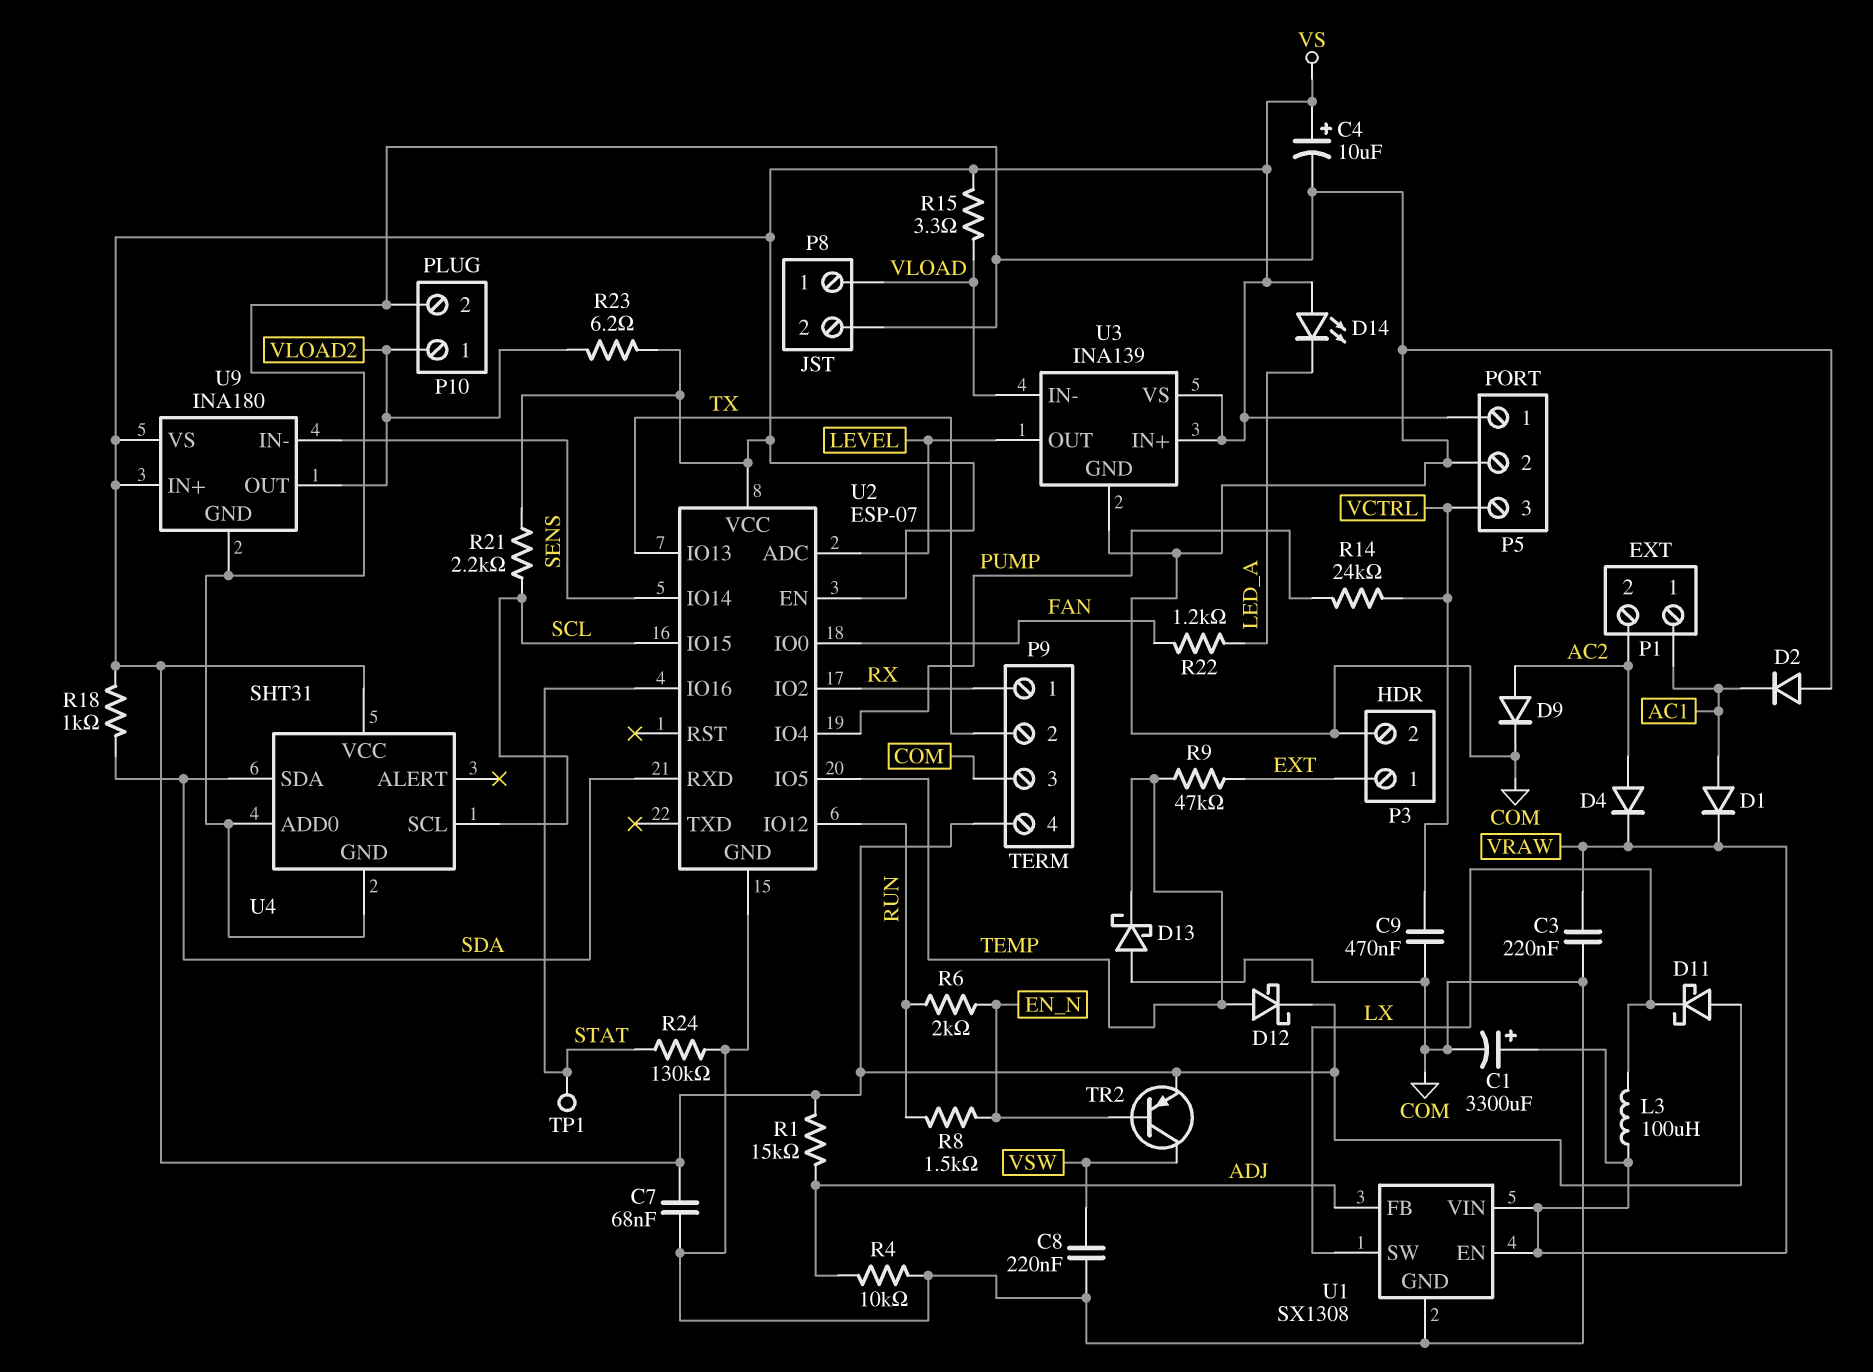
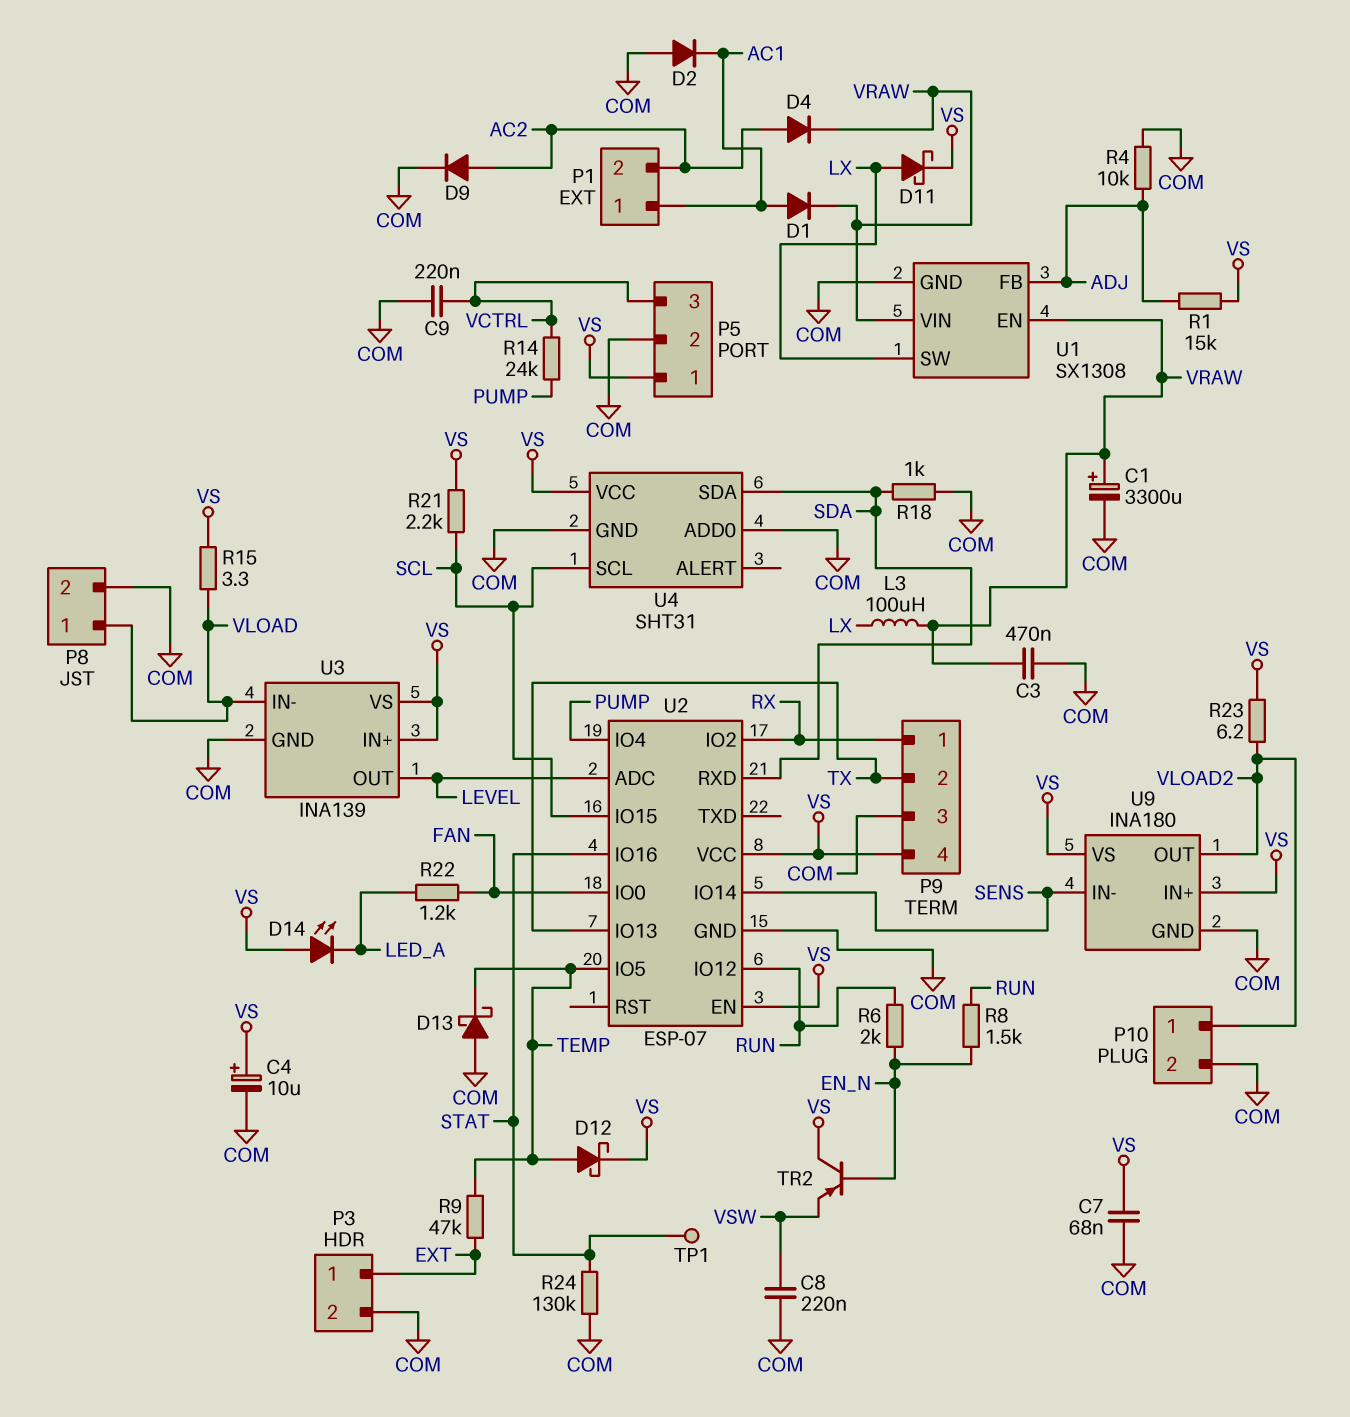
C3: 220nF (COM, VRAW) -> 470nF (COM, VRAW)
C9: 470nF (COM, VCTRL) -> 220nF (COM, VCTRL)
D11: schottky (A VS, K LX) -> schottky (A LX, K VS)
R18: 1k (SDA, VS) -> 1k (COM, SDA)
TR2: PNP (B EN_N, C VSW, E VS) -> PNP (B EN_N, C VS, E VSW)

